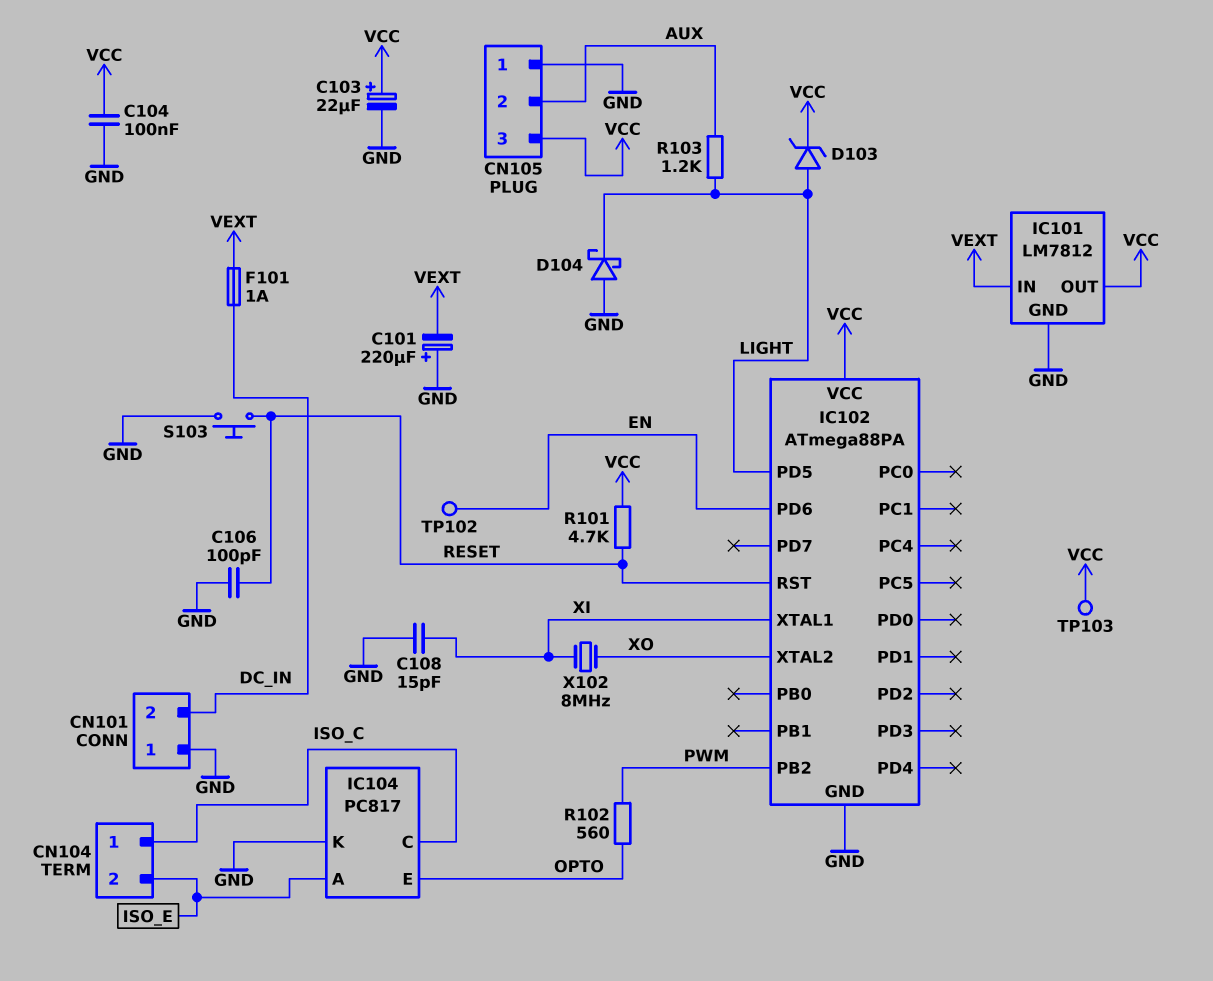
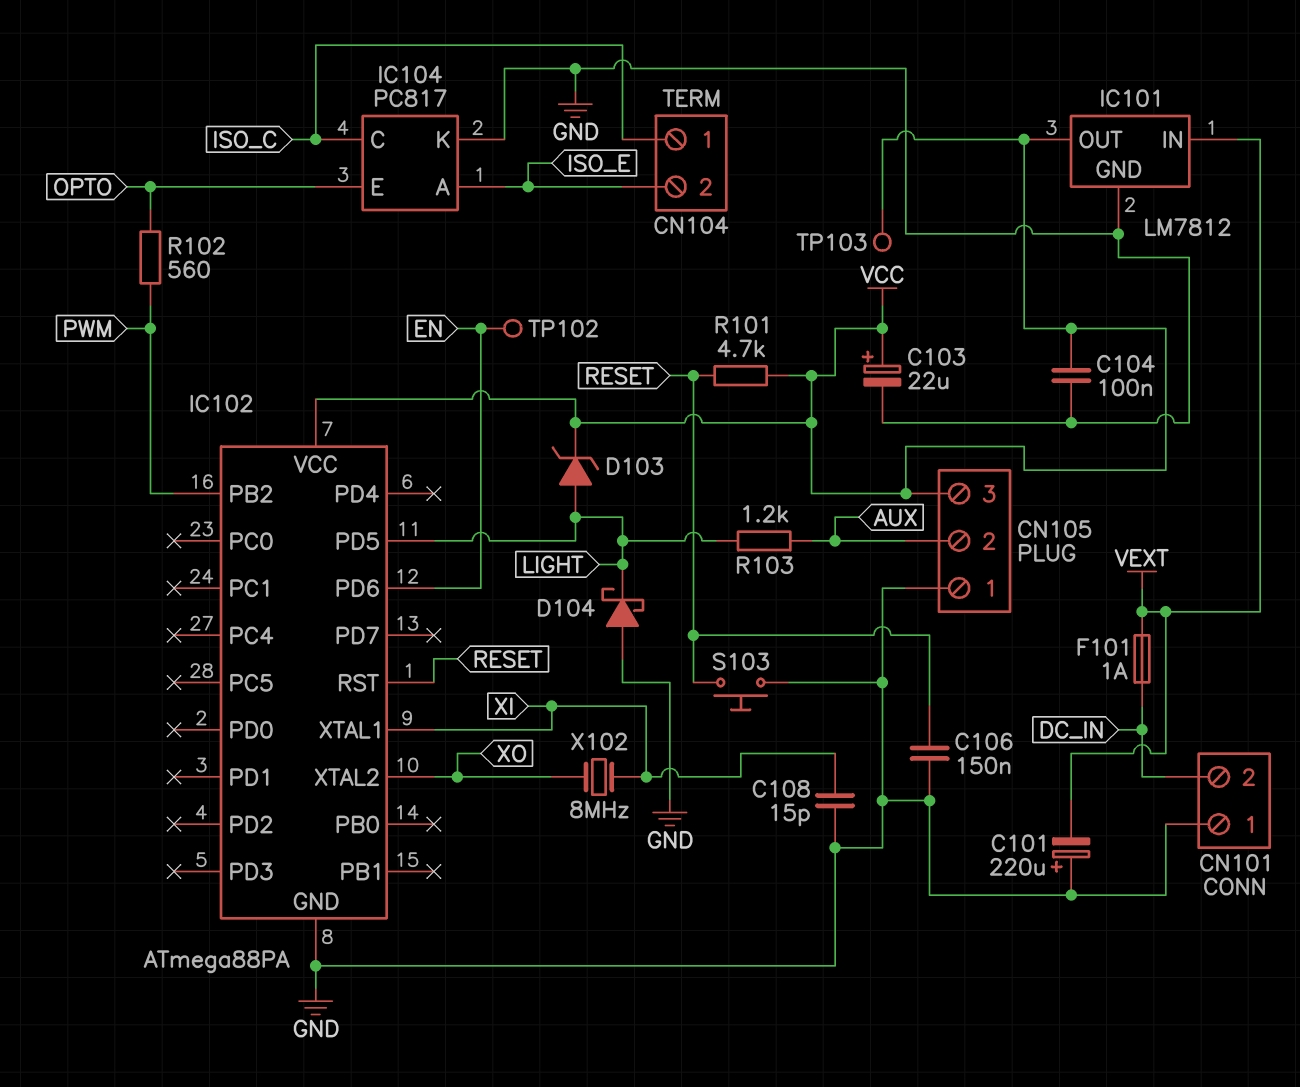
C106: 100pF (GND, RESET) -> 150nF (GND, RESET)

